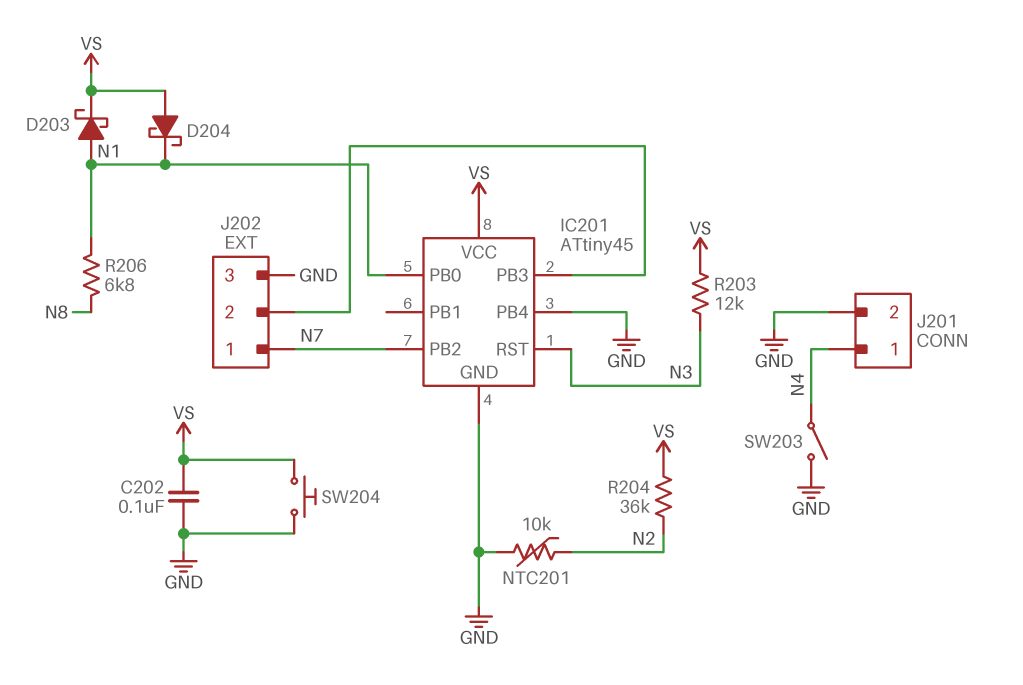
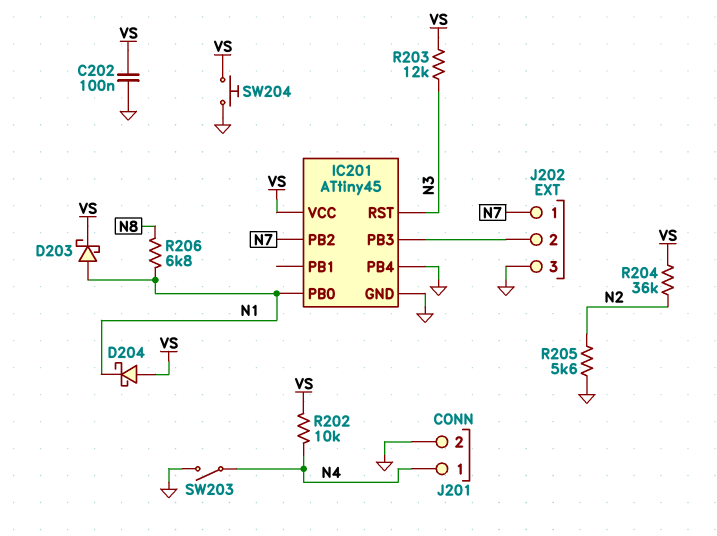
NTC201: 10k (GND, N2) -> none
R202: none -> 10k (N4, VS)
R205: none -> 5.6k (GND, N2)

